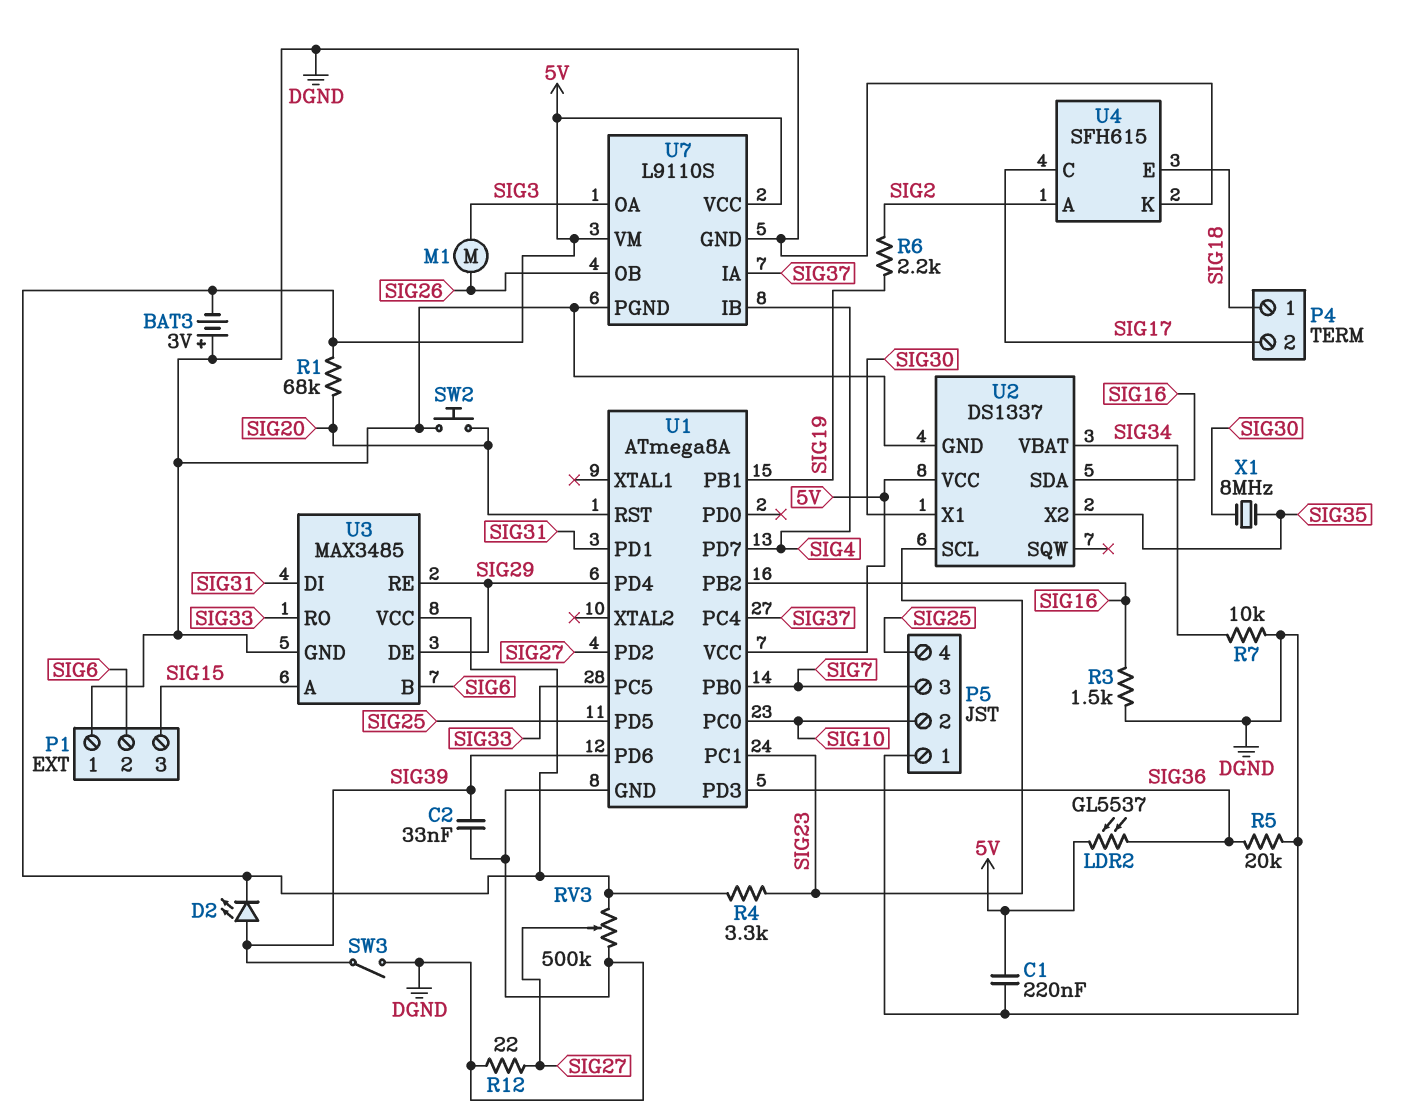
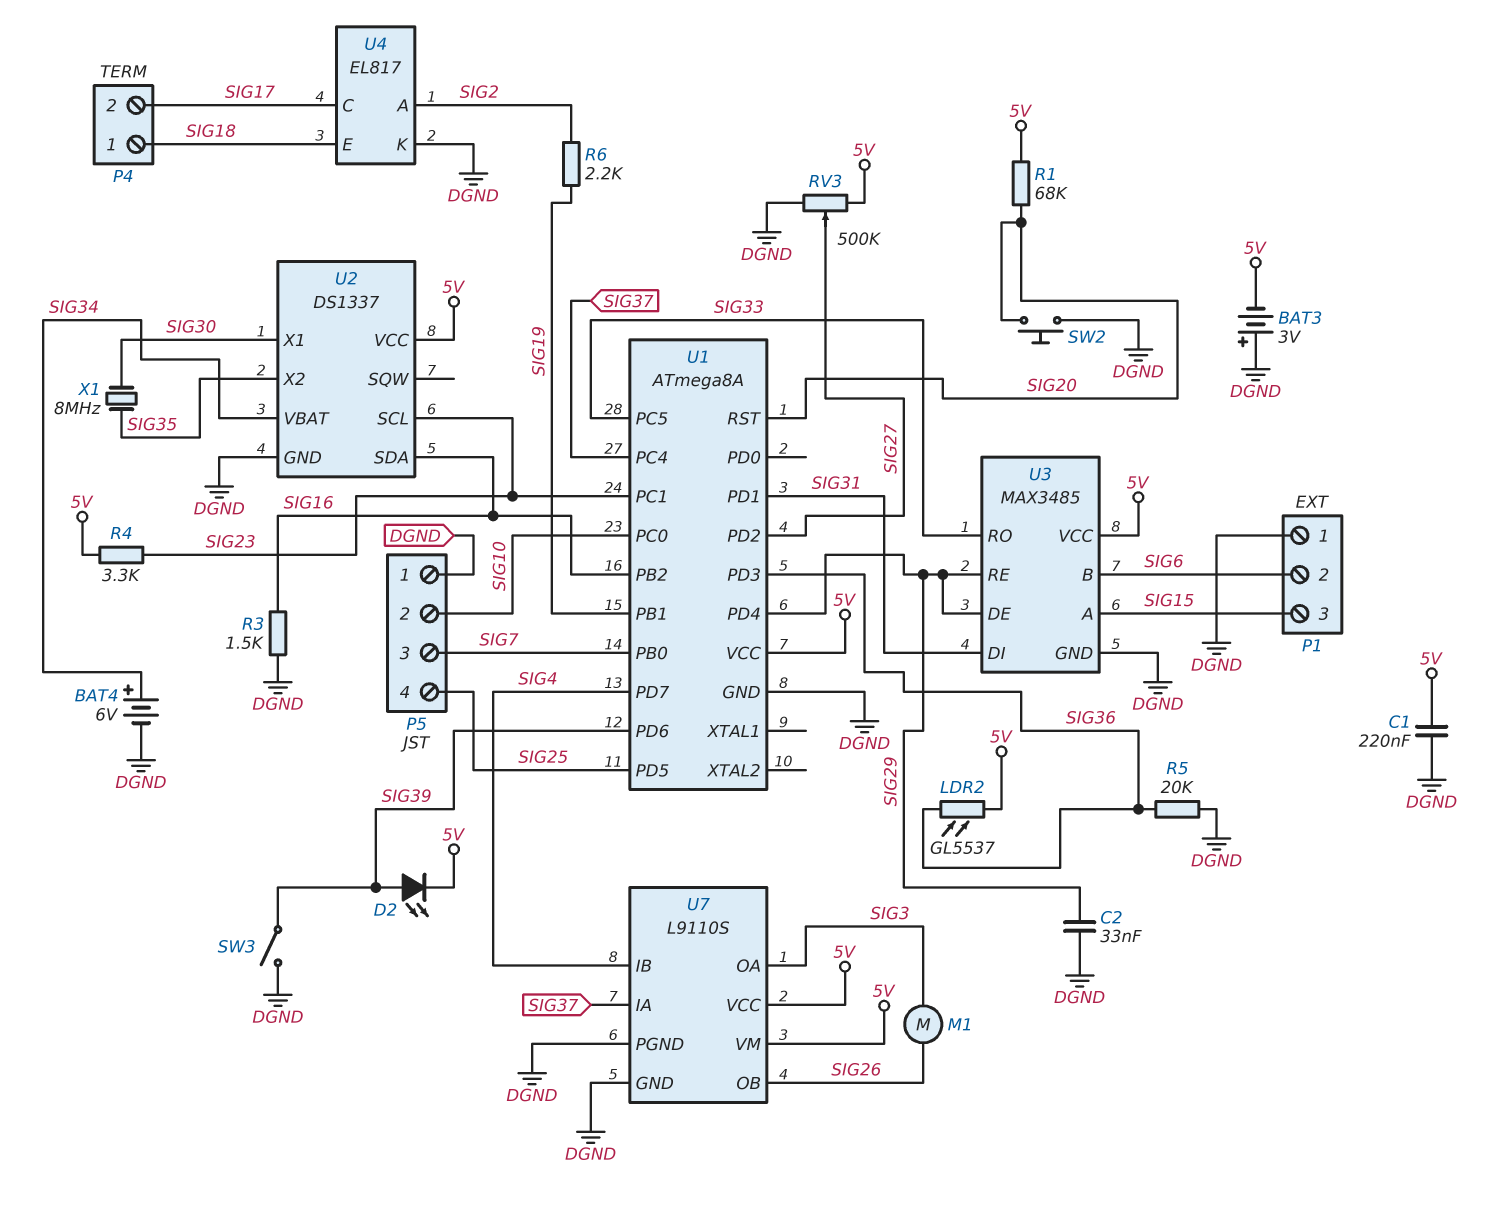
BAT4: none -> 6V (plus SIG34, minus DGND)
C2: 33nF (DGND, SIG39) -> 33nF (DGND, SIG29)
R7: 10k (DGND, SIG34) -> none
R12: 22 (DGND, SIG27) -> none
U4: SFH615 -> EL817

